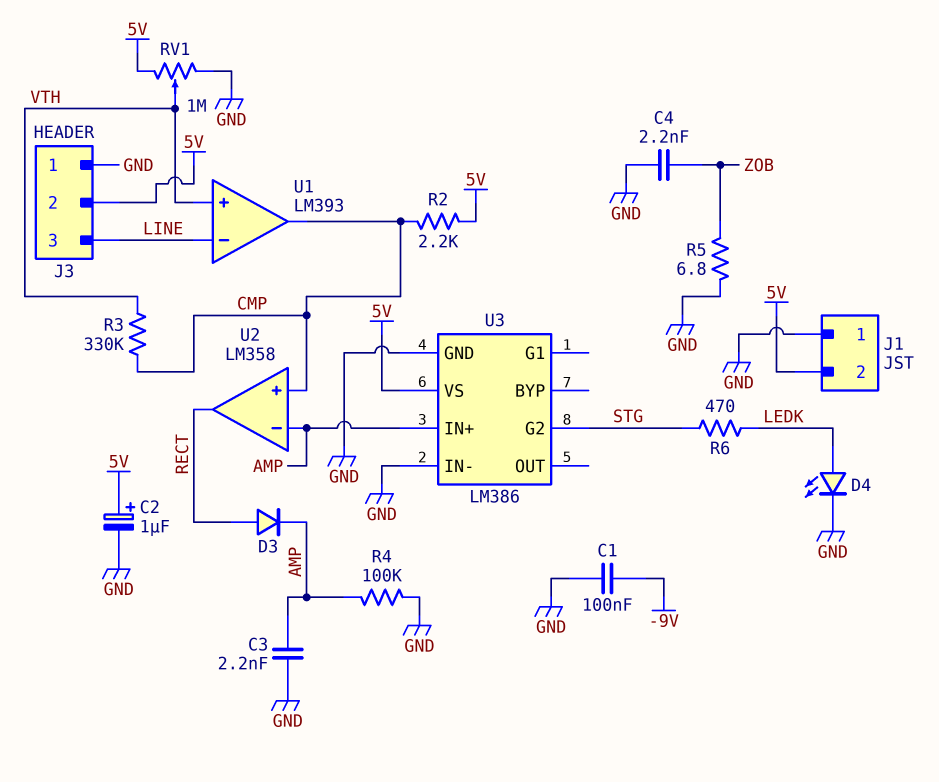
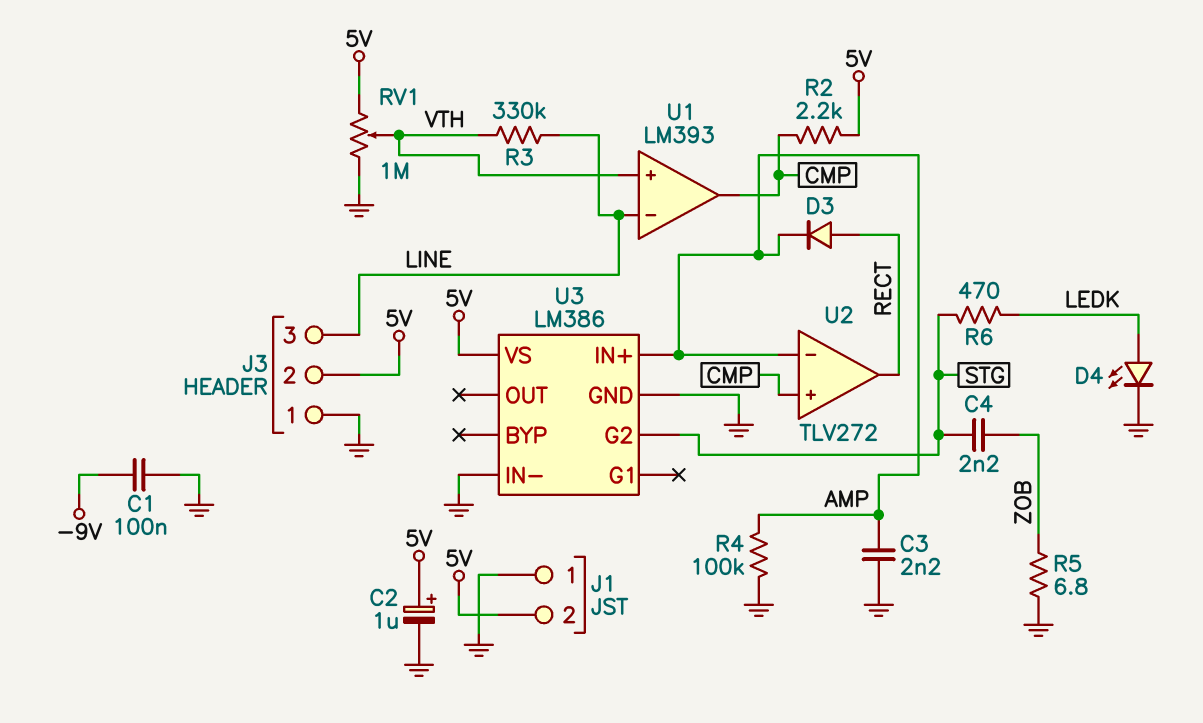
C4: 2.2nF (GND, ZOB) -> 2.2nF (STG, ZOB)
R3: 330k (CMP, VTH) -> 330k (LINE, VTH)
U2: LM358 -> TLV272

